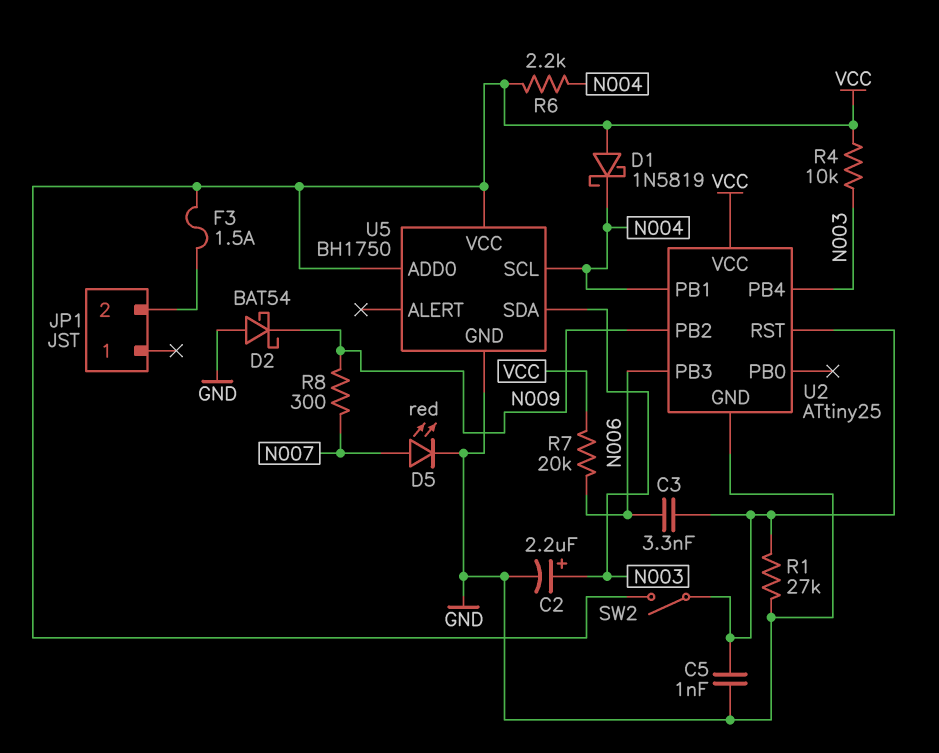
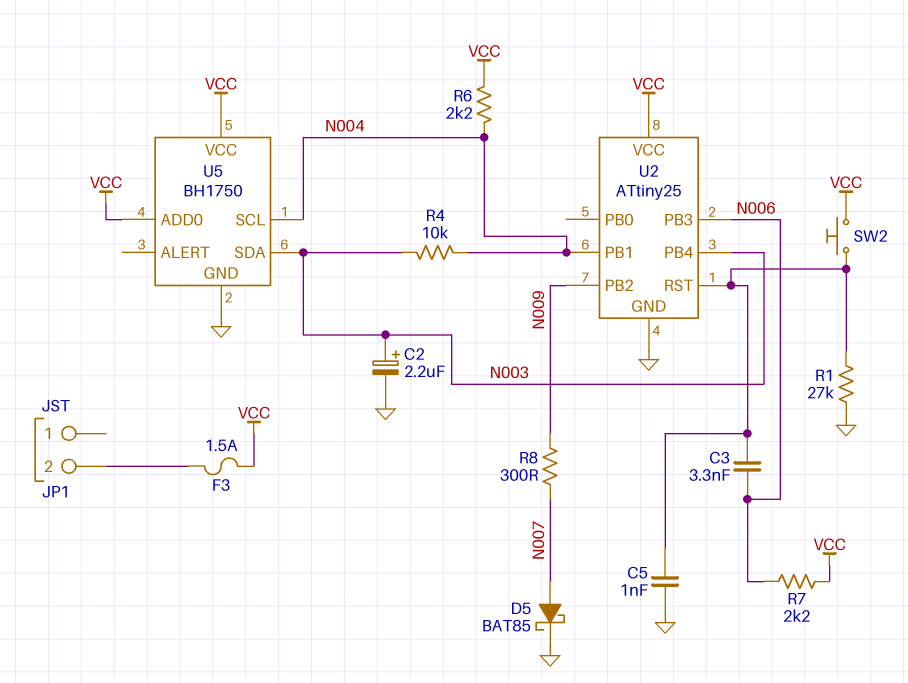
D1: schottky 1N5819 (A VCC, K N004) -> none
D2: schottky BAT54 (A GND, K N009) -> none
D5: LED red (A N007, K GND) -> schottky BAT85 (A N007, K GND)
R4: 10k (N003, VCC) -> 10k (N003, N004)
R7: 20k (N006, VCC) -> 2.2k (N006, VCC)
SW2: switch (U2/RST, VCC) -> button (U2/RST, VCC)

